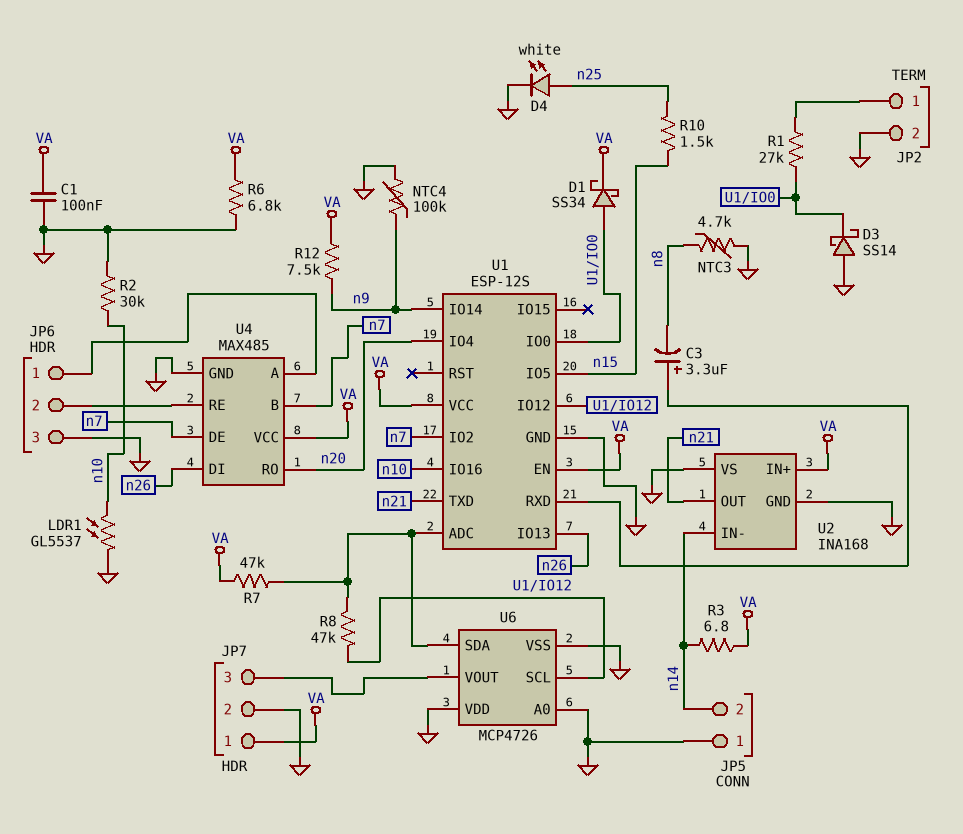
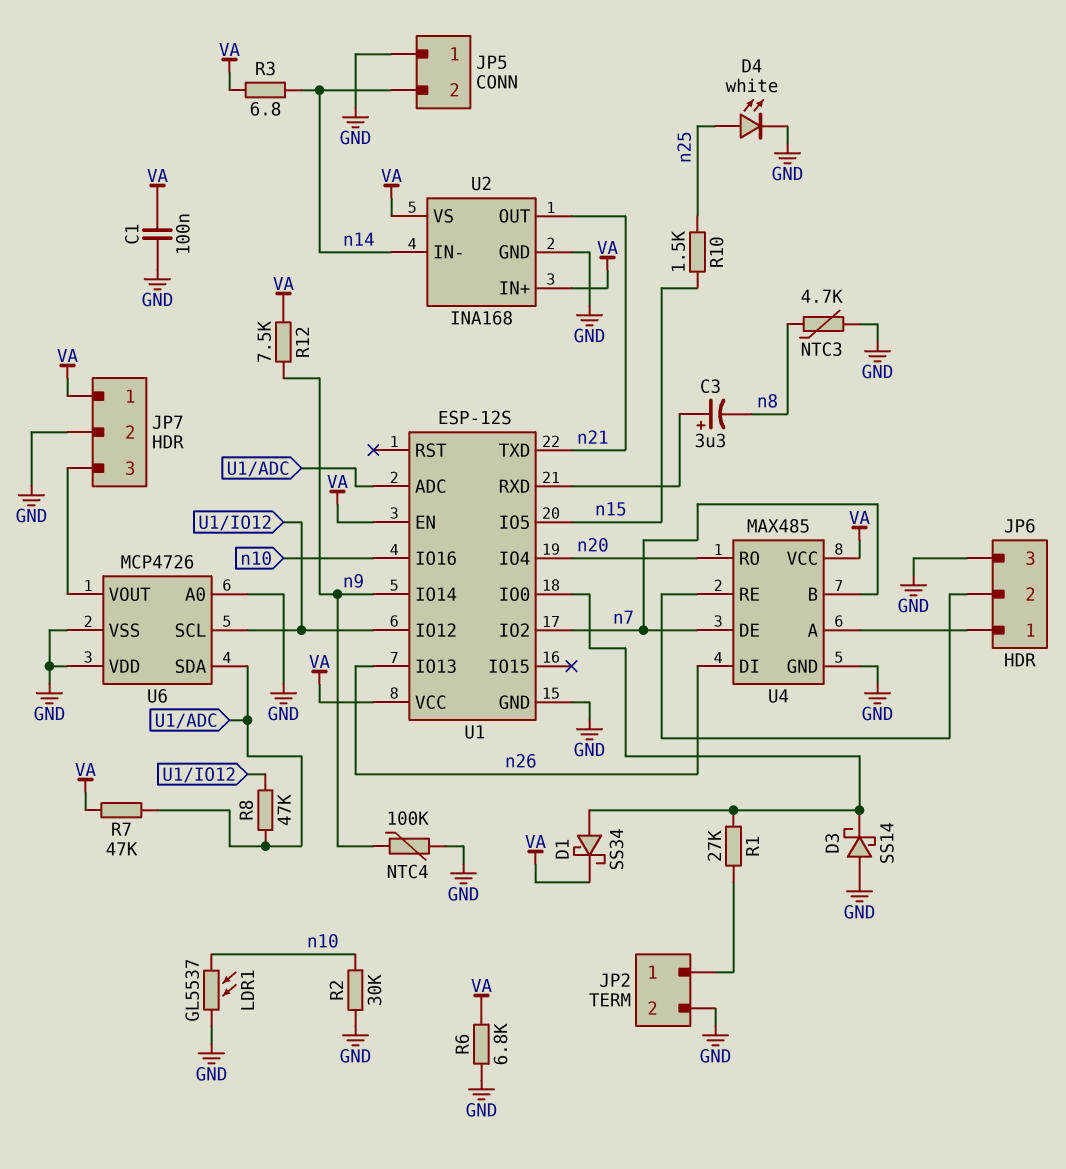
U2 pin VS: GND -> VA

